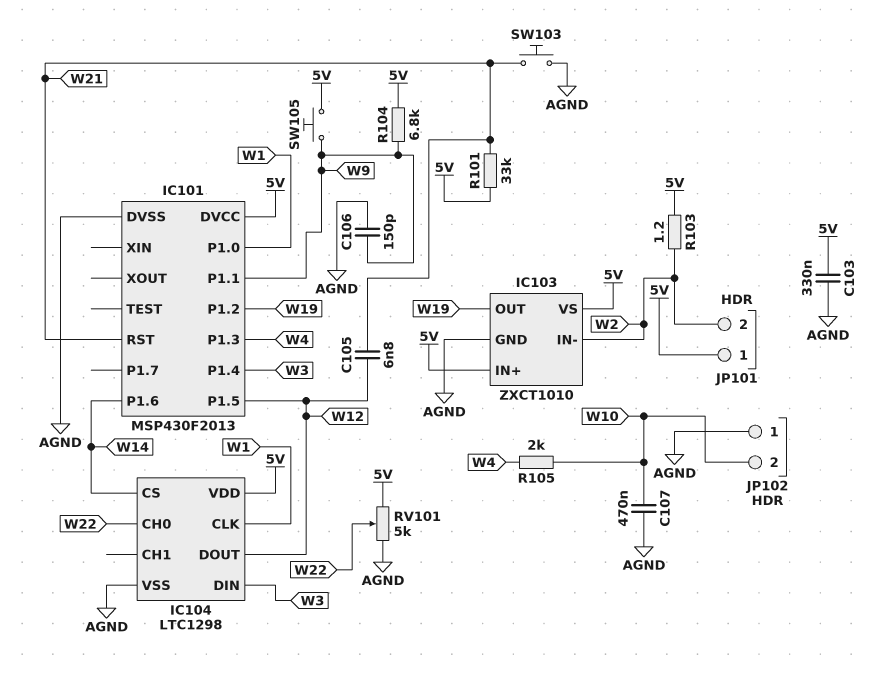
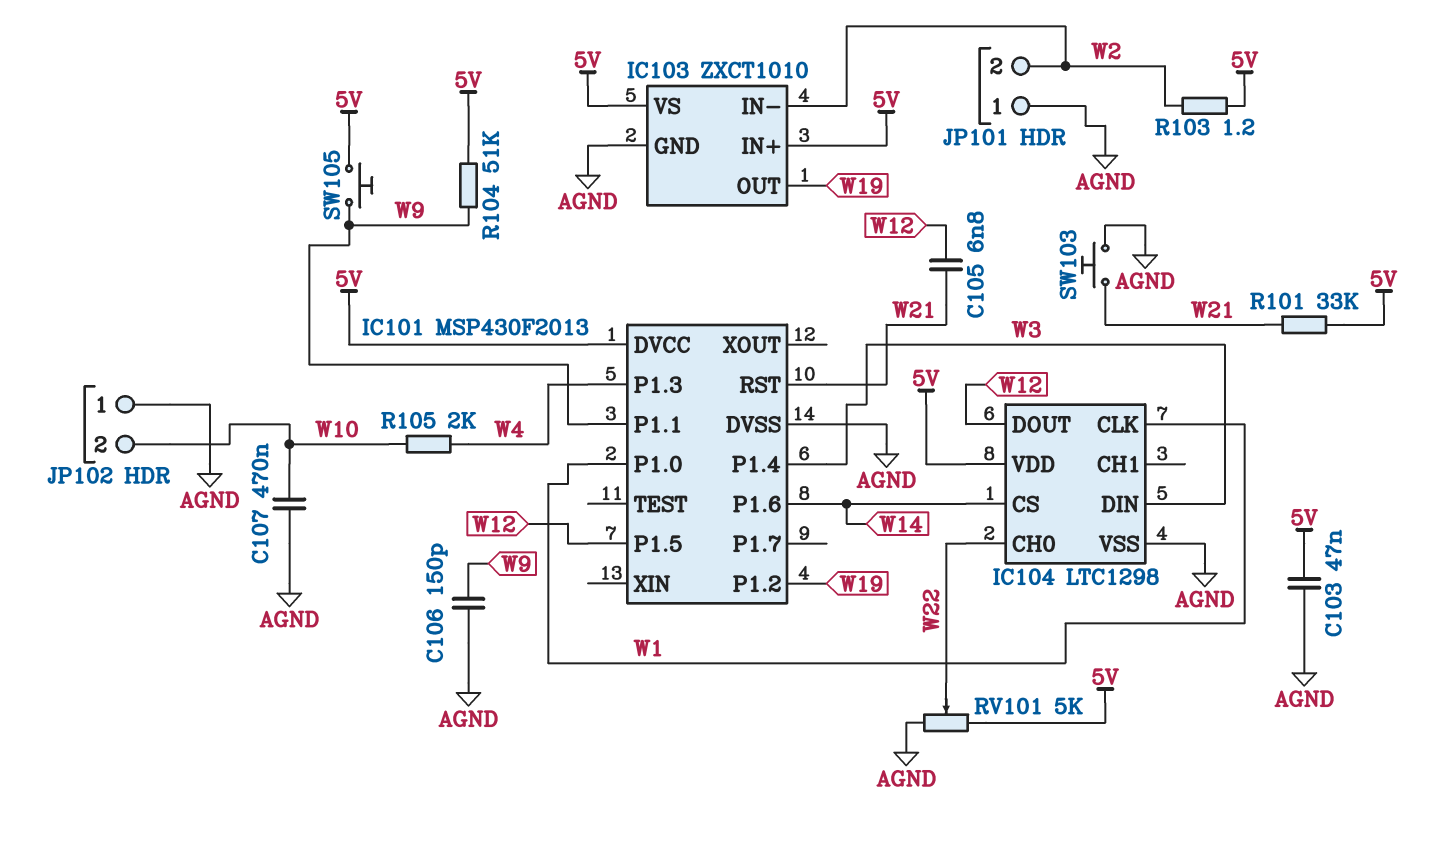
C103: 330nF (5V, AGND) -> 47nF (5V, AGND)
JP101 pin 1: 5V -> AGND
R104: 6.8k (5V, W9) -> 51k (5V, W9)

